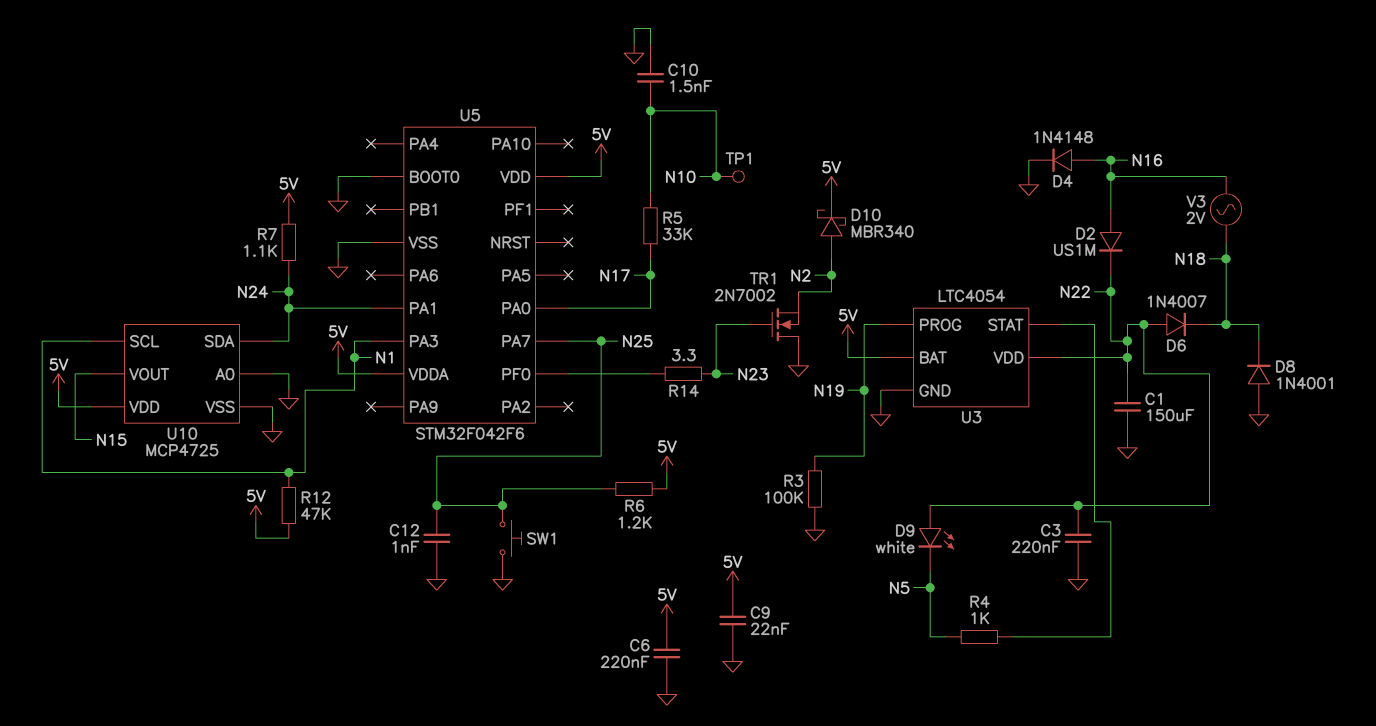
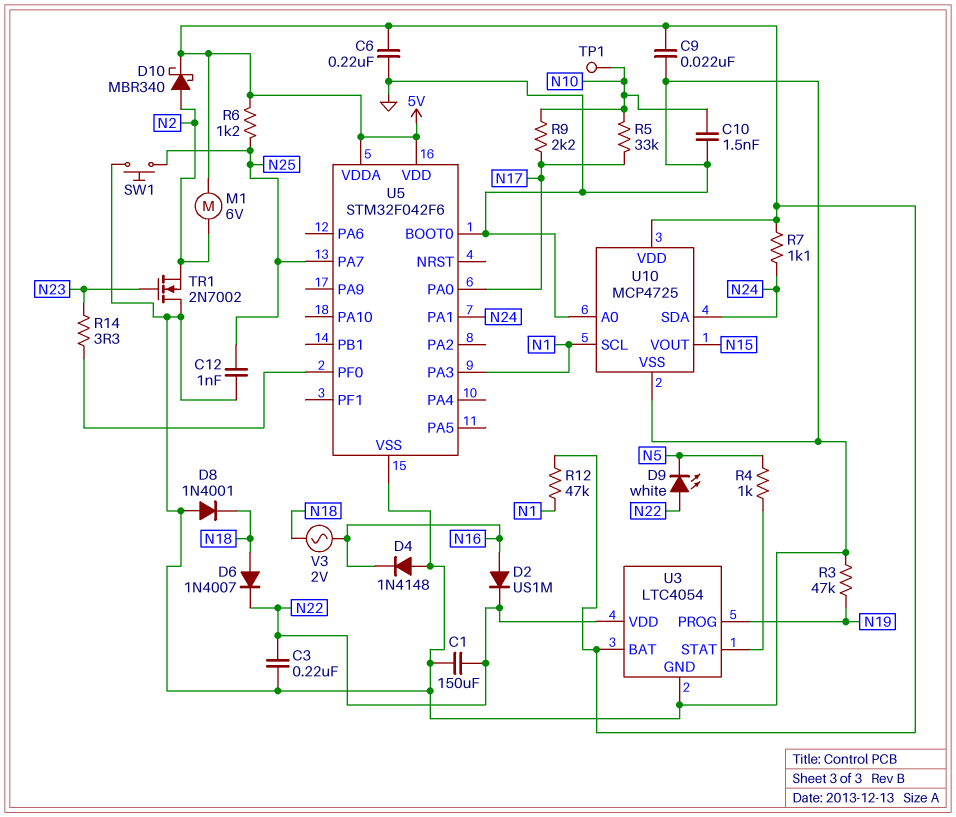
D4: diode 1N4148 (A N16, K GND) -> diode 1N4148 (A GND, K N16)
D6: diode 1N4007 (A N22, K N18) -> diode 1N4007 (A N18, K N22)
M1: none -> motor 6V (5V, N2)
R3: 100k (GND, N19) -> 47k (GND, N19)
R9: none -> 2.2k (N10, N17)

